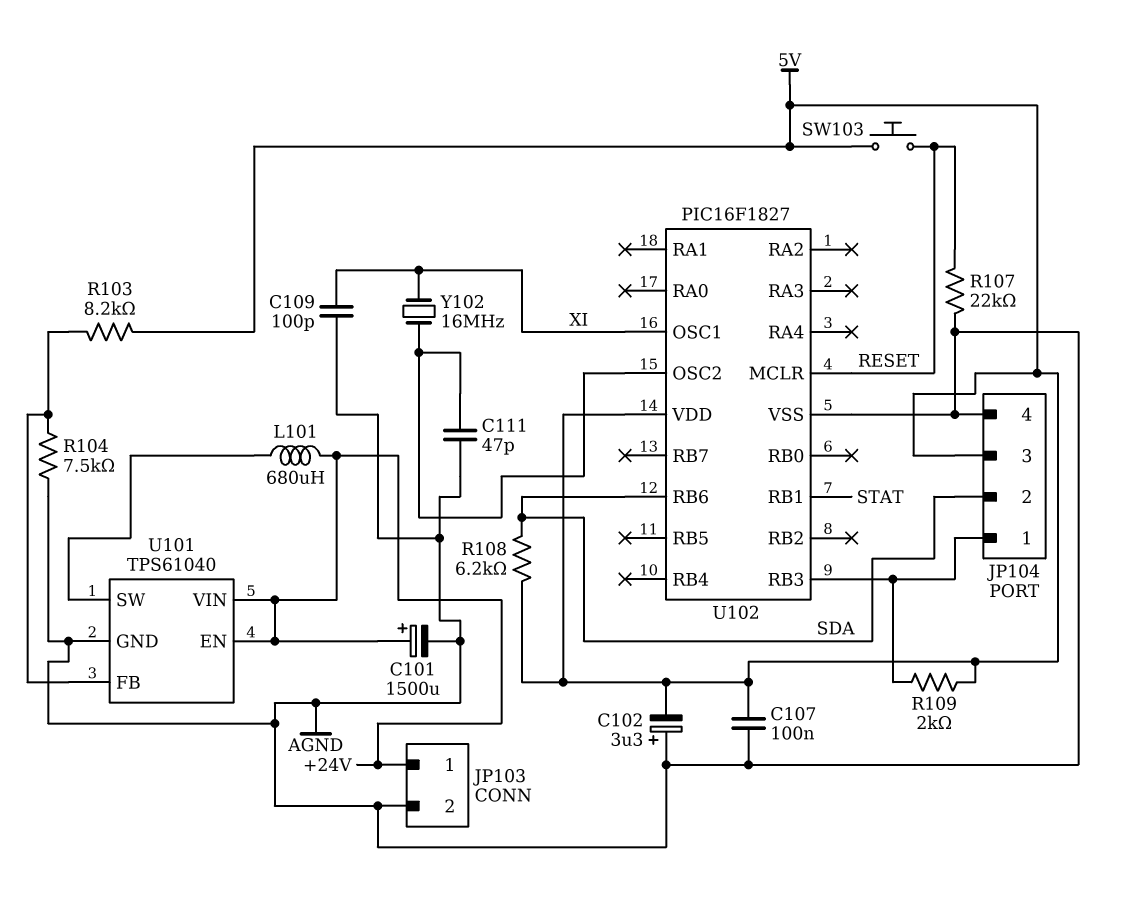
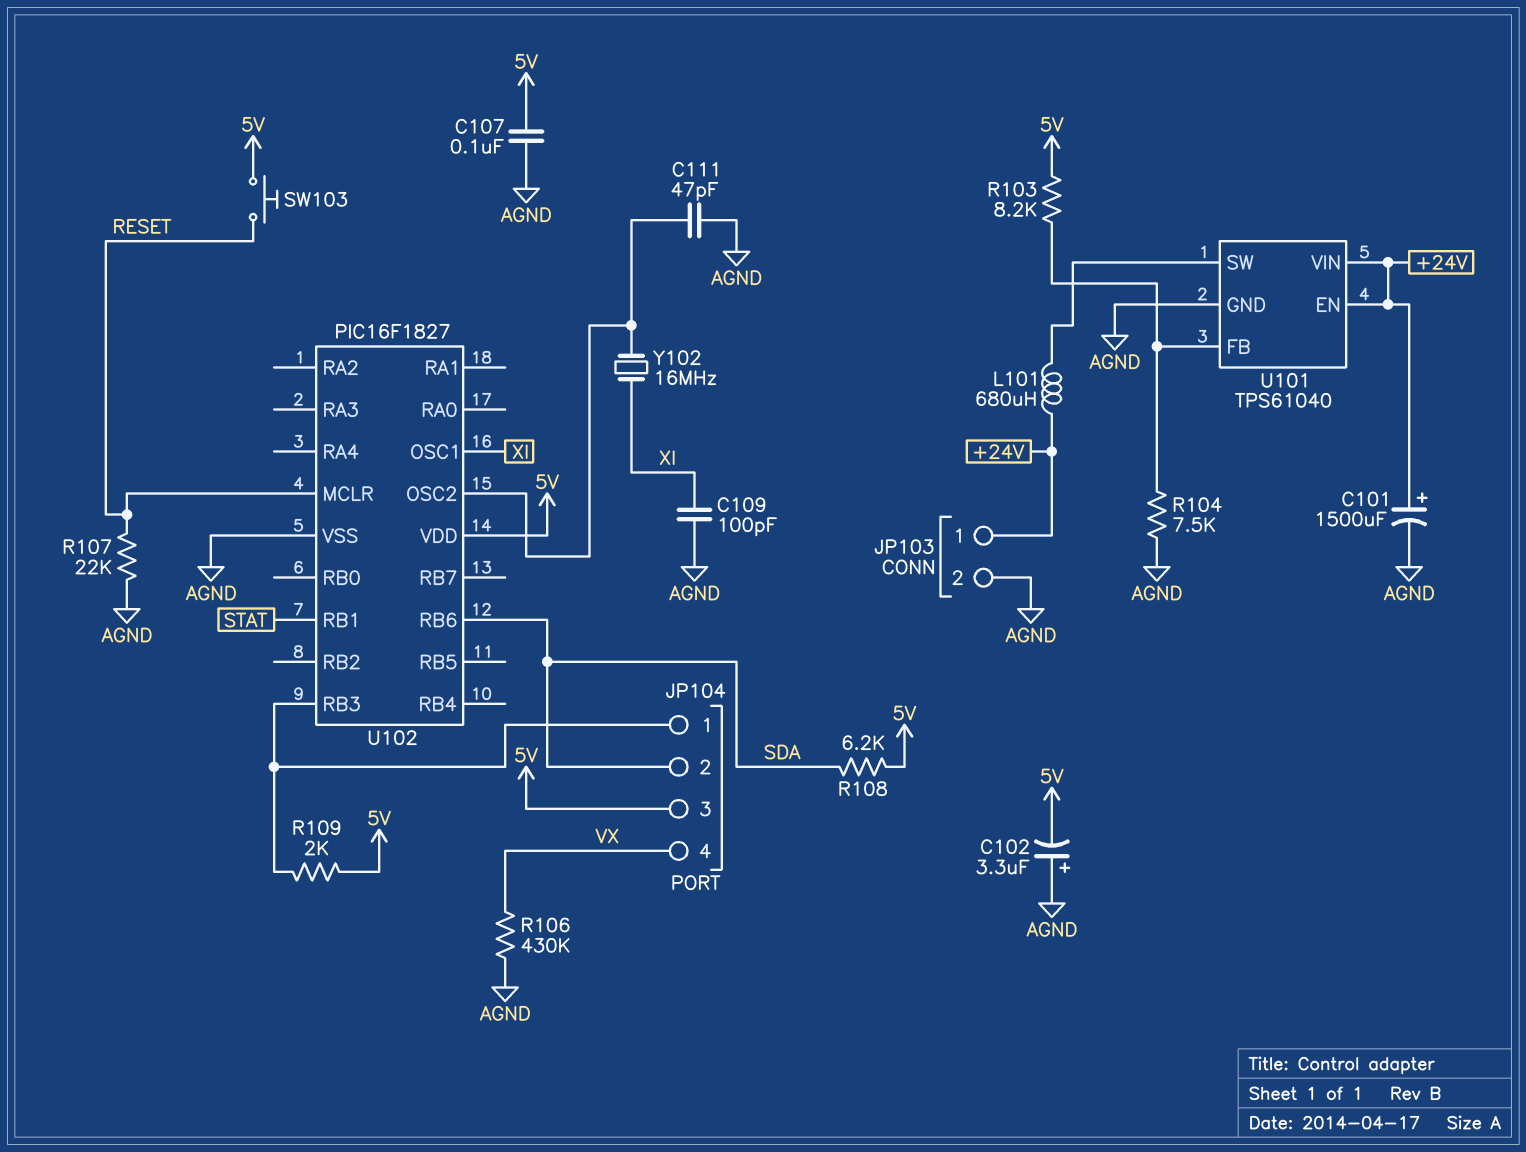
JP104 pin 4: AGND -> VX
R106: none -> 430k (AGND, VX)

